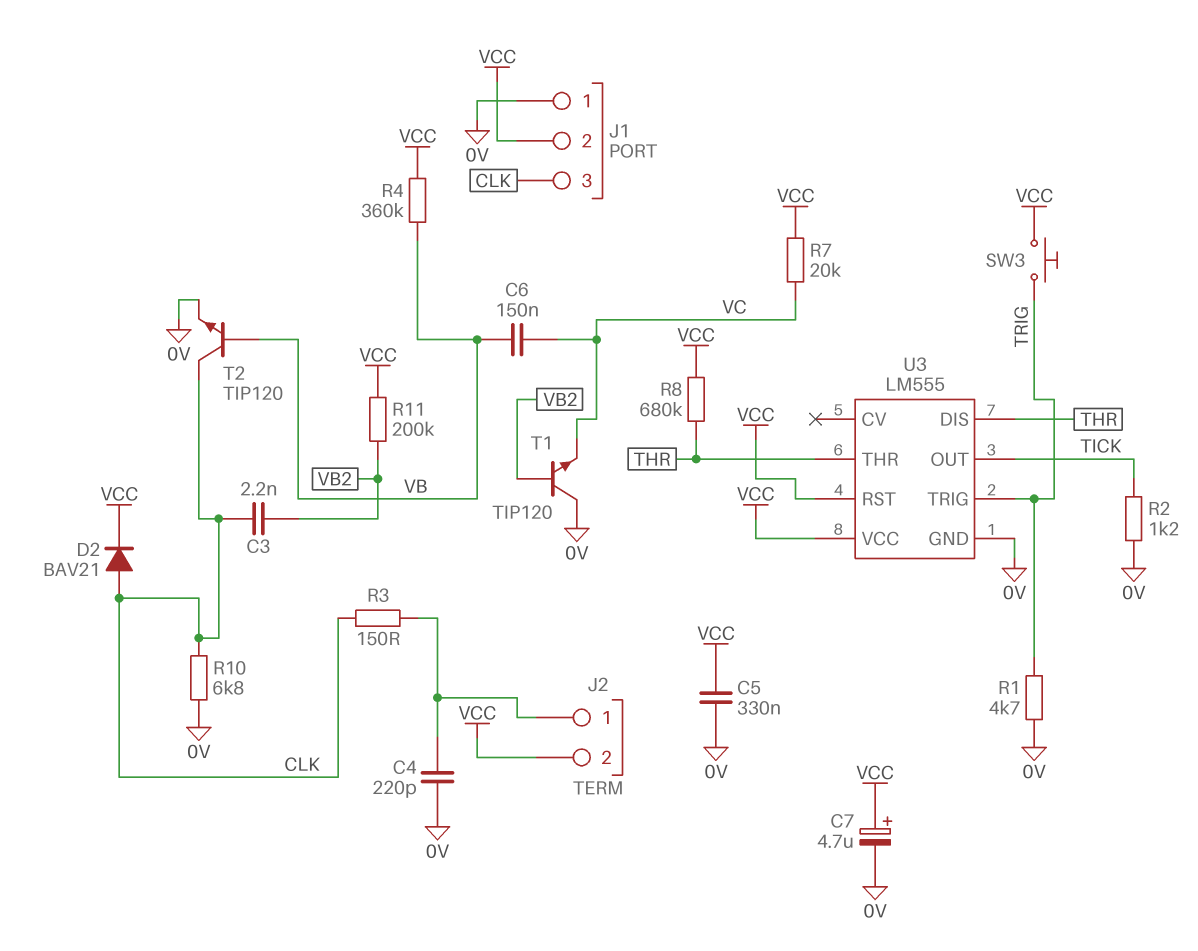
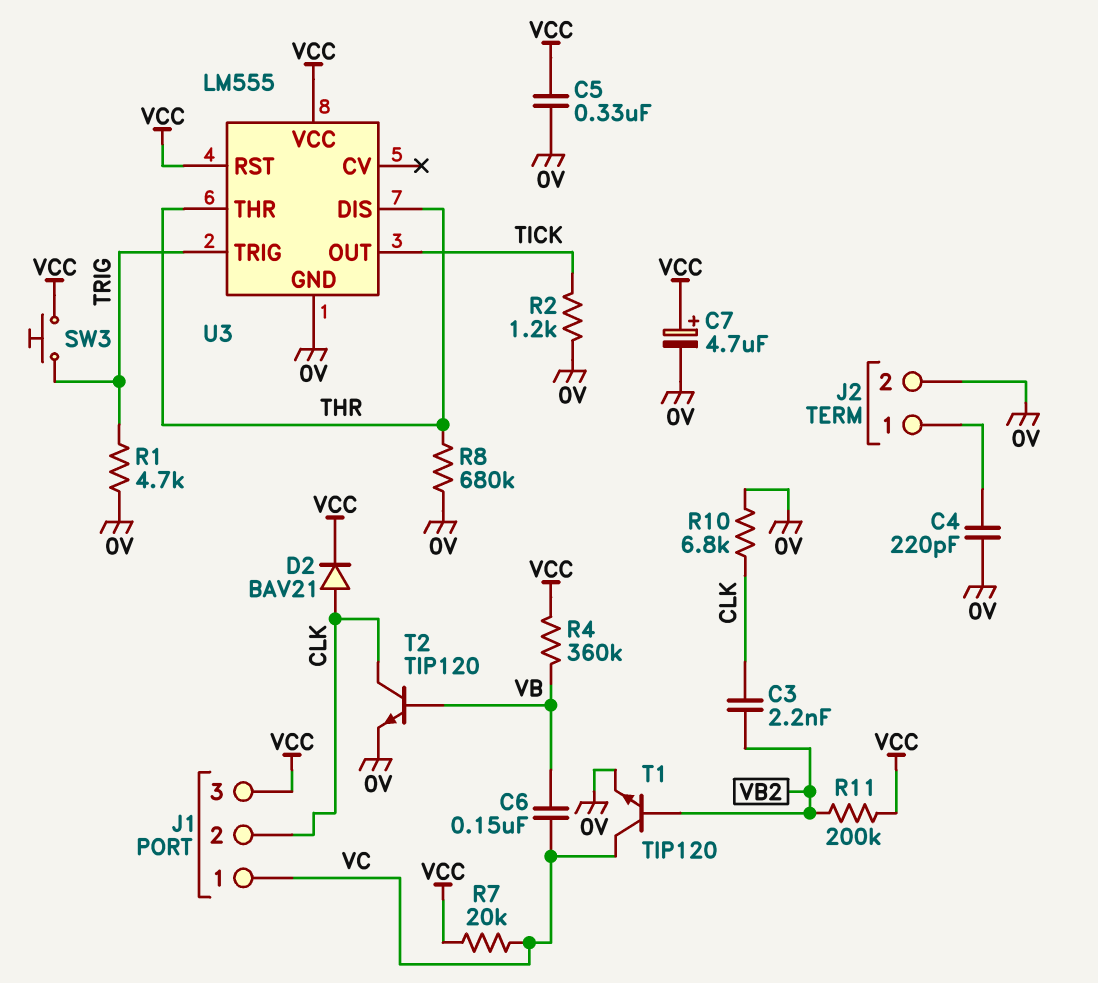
J1 pin 1: 0V -> VC
J1 pin 2: VCC -> CLK
J1 pin 3: CLK -> VCC
J2 pin 2: VCC -> 0V
R3: 150 (CLK, J2/1) -> none
R8: 680k (THR, VCC) -> 680k (0V, THR)
T1: NPN TIP120 (B VB2, C 0V, E VC) -> NPN TIP120 (B VB2, C VC, E 0V)

